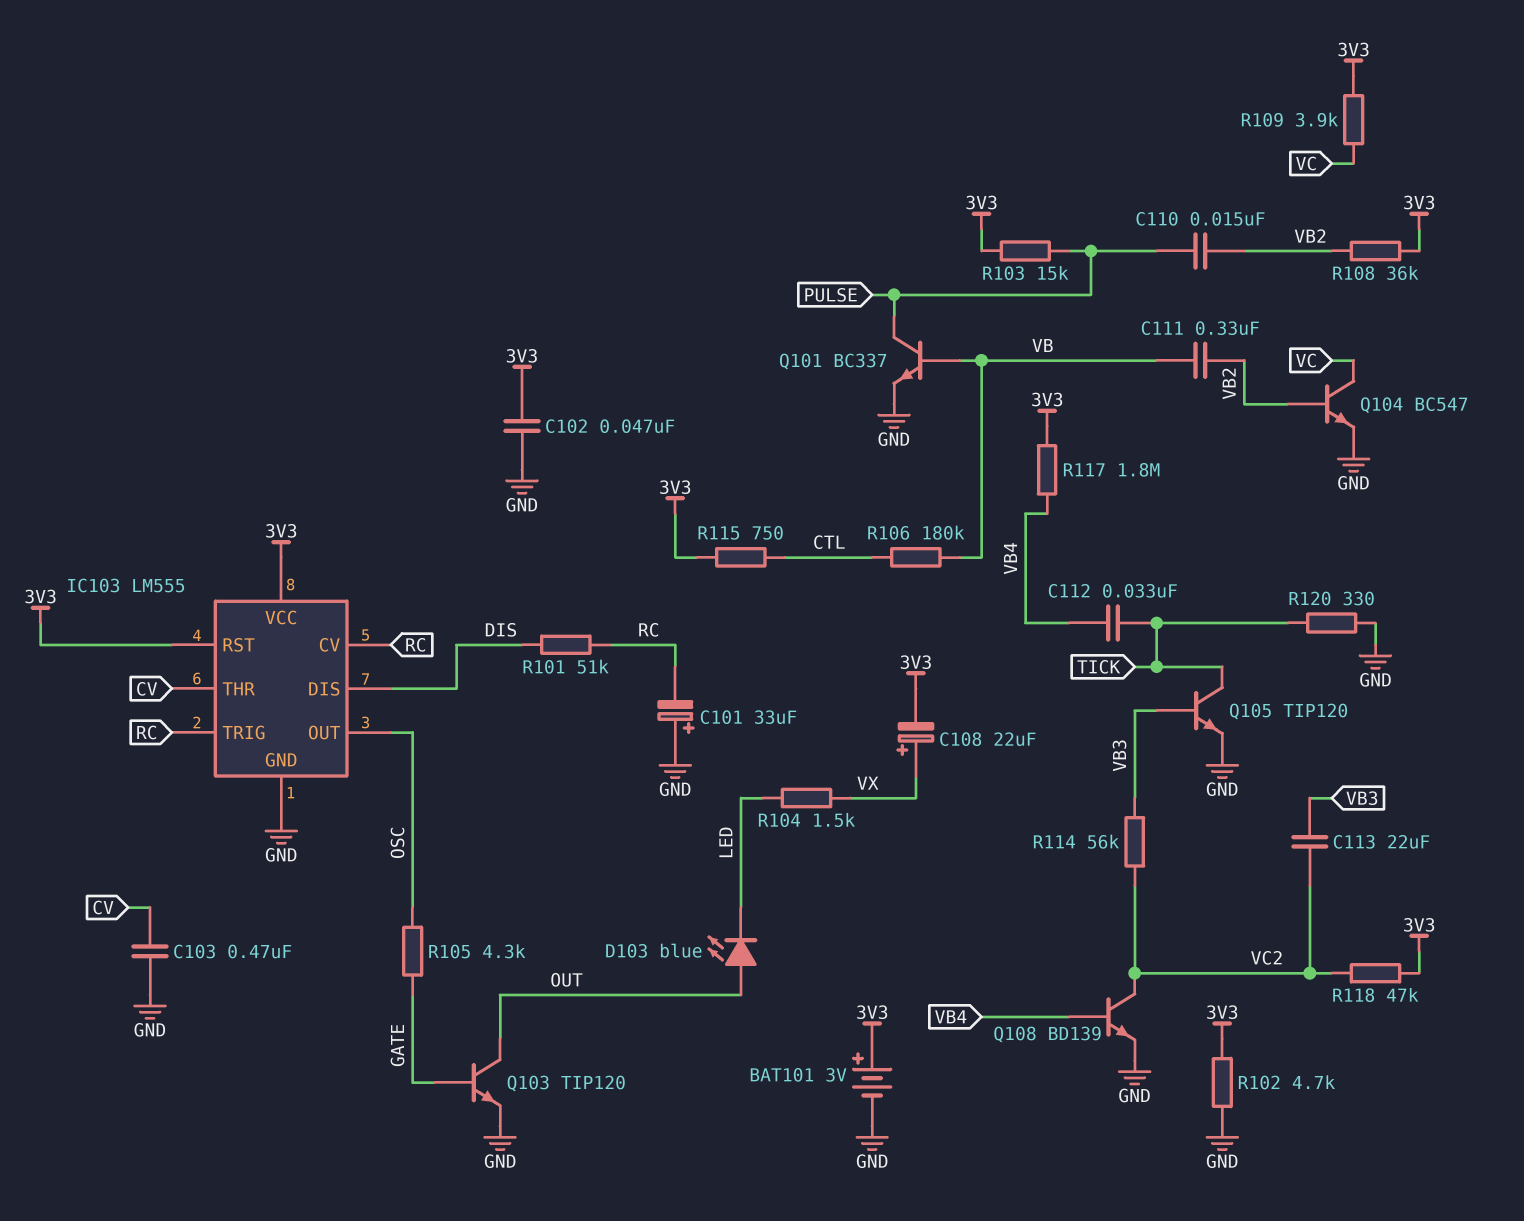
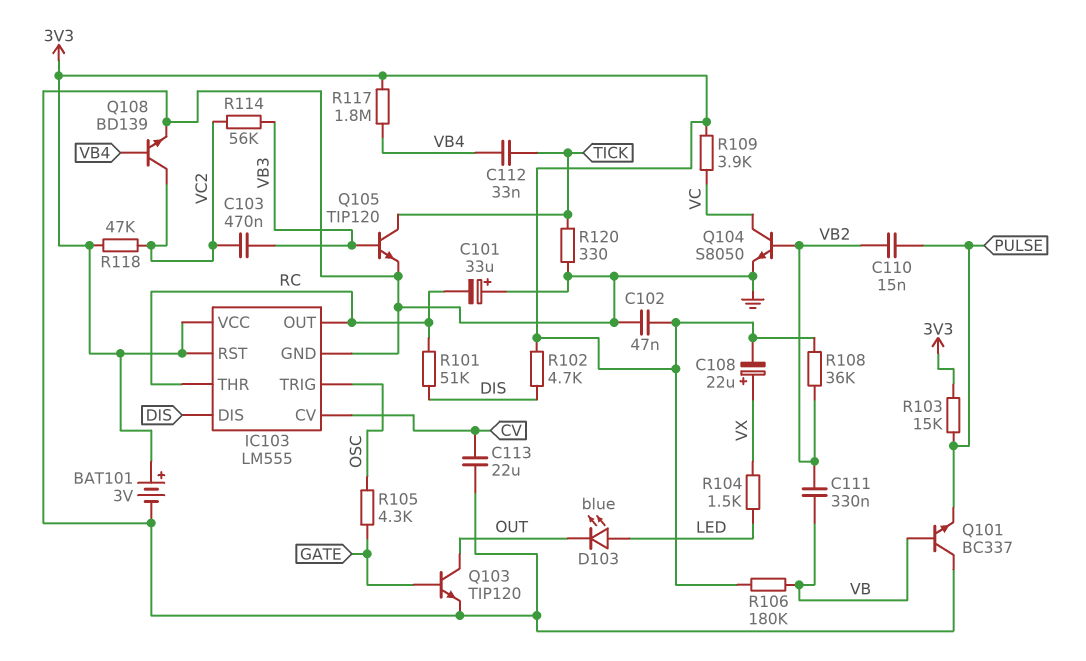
C103: 470nF (CV, GND) -> 470nF (VB3, VC2)
C113: 22uF (VB3, VC2) -> 22uF (CV, GND)
D103: LED blue (A OUT, K LED) -> LED blue (A LED, K OUT)
IC103 pin CV: RC -> CV
IC103 pin OUT: OSC -> RC
IC103 pin THR: CV -> RC
IC103 pin TRIG: RC -> OSC
Q101: NPN BC337 (B VB, C PULSE, E GND) -> NPN BC337 (B VB, C GND, E PULSE)
Q104: NPN BC547 (B VB2, C VC, E GND) -> NPN S8050 (B VB2, C VC, E GND)
R102: 4.7k (3V3, GND) -> 4.7k (3V3, DIS)
R106: 180k (CTL, VB) -> 180k (3V3, VB)
R115: 750 (3V3, CTL) -> none

